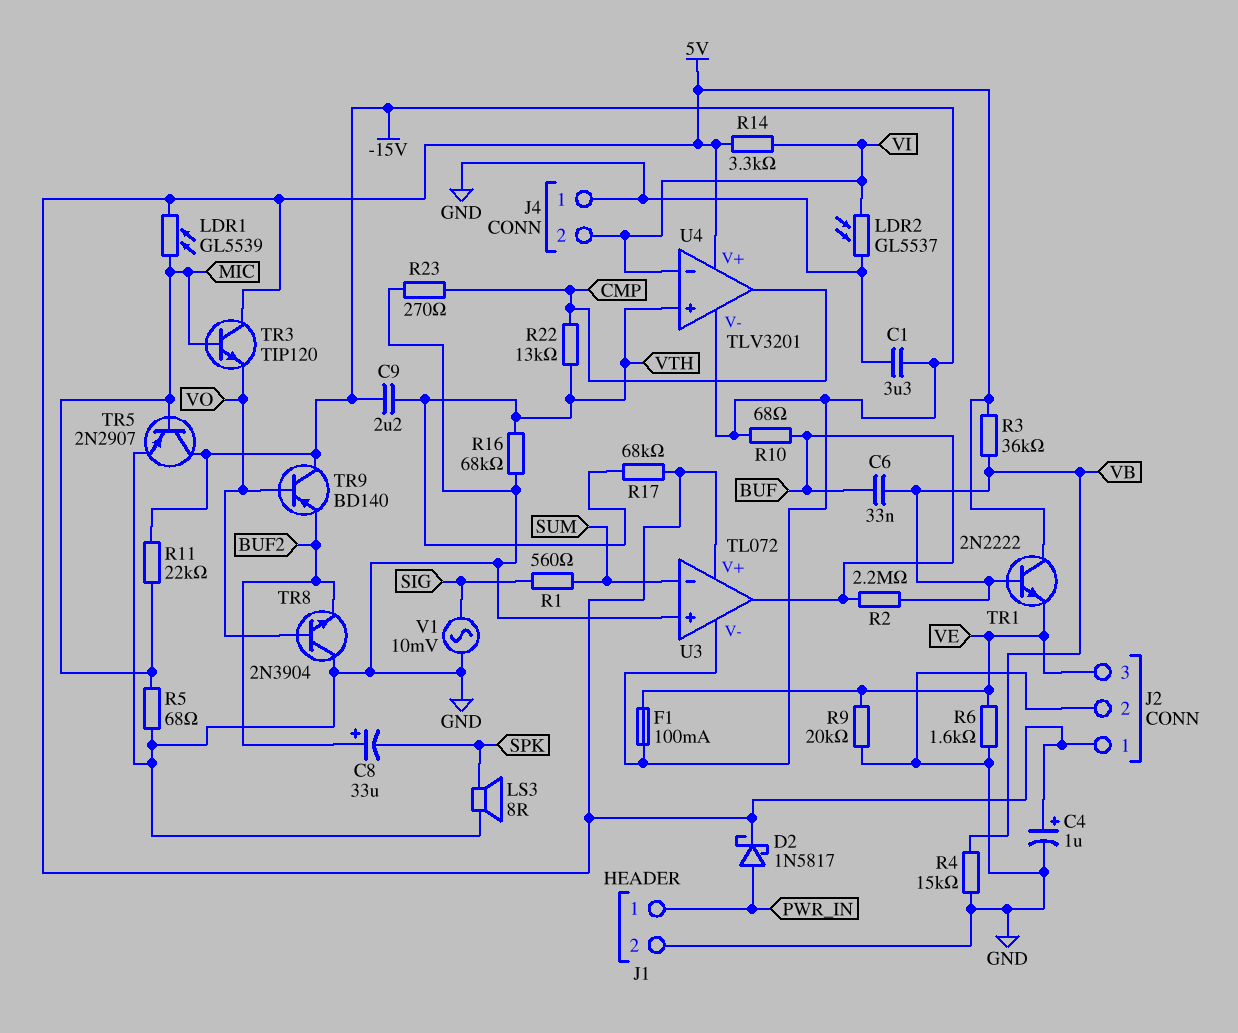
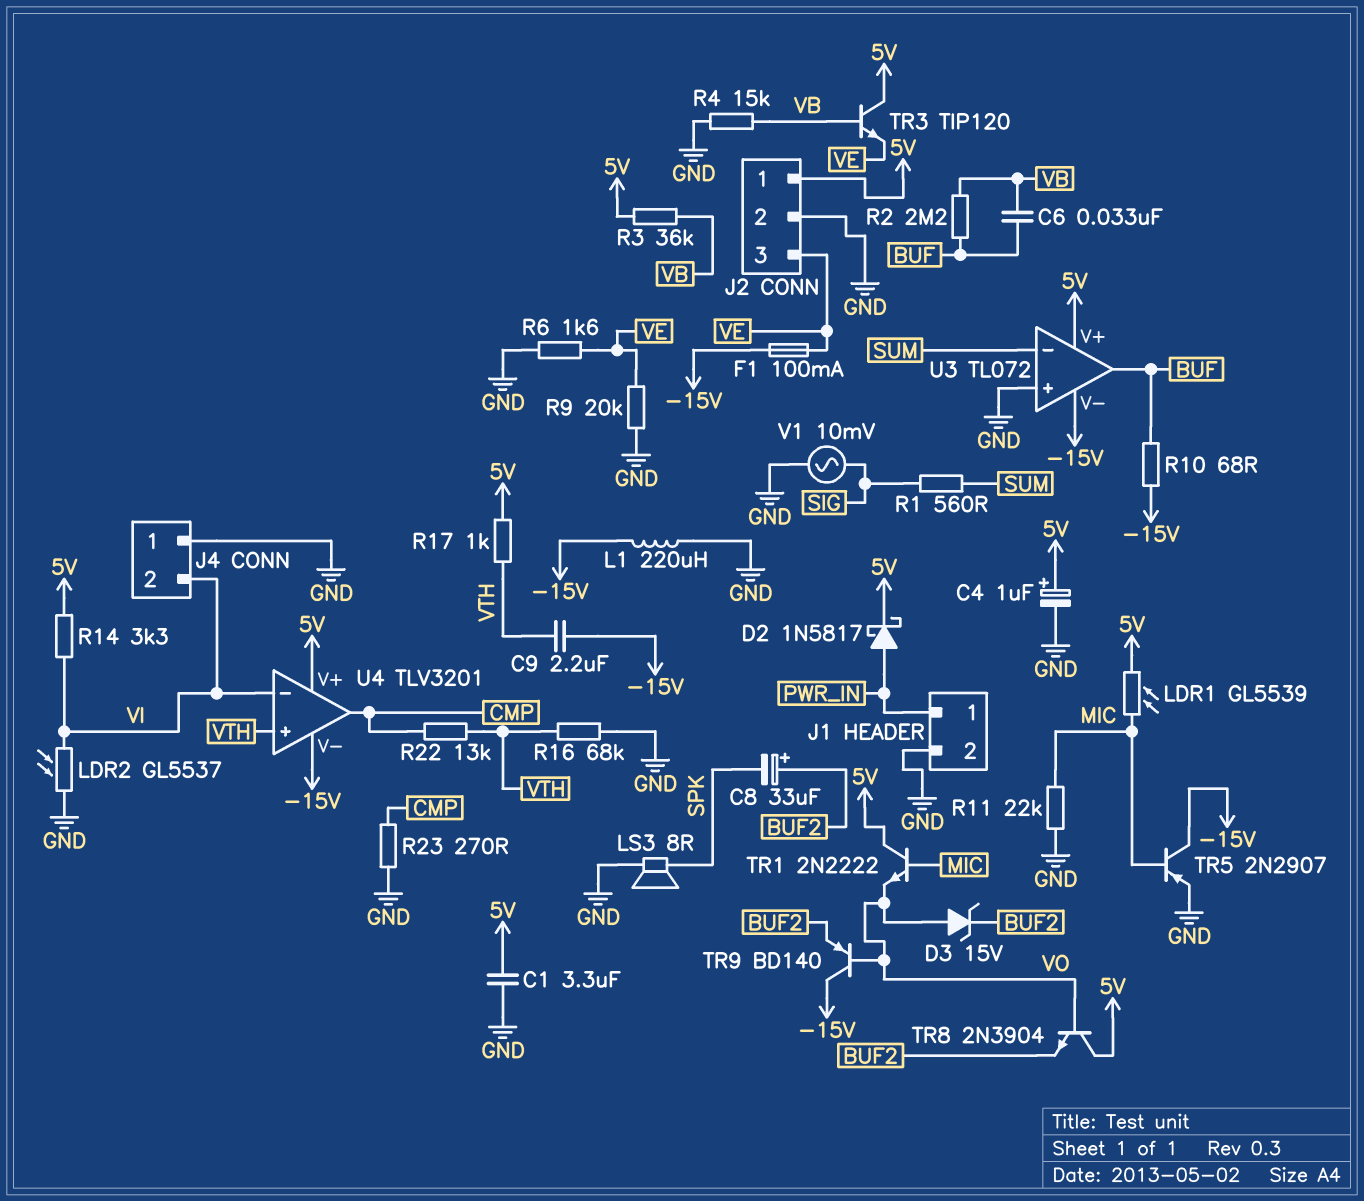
C1: 3.3uF (-15V, GND) -> 3.3uF (5V, GND)
D3: none -> zener 15V (A VO, K BUF2)
L1: none -> 220uH (-15V, GND)
R5: 68 (GND, MIC) -> none
R11: 22k (-15V, MIC) -> 22k (GND, MIC)
R17: 68k (5V, VTH) -> 1k (5V, VTH)
TR1: NPN 2N2222 (B VB, C 5V, E VE) -> NPN 2N2222 (B MIC, C 5V, E VO)
TR3: NPN TIP120 (B MIC, C 5V, E VO) -> NPN TIP120 (B VB, C 5V, E VE)
TR8: NPN 2N3904 (B VO, C GND, E BUF2) -> NPN 2N3904 (B VO, C 5V, E BUF2)

